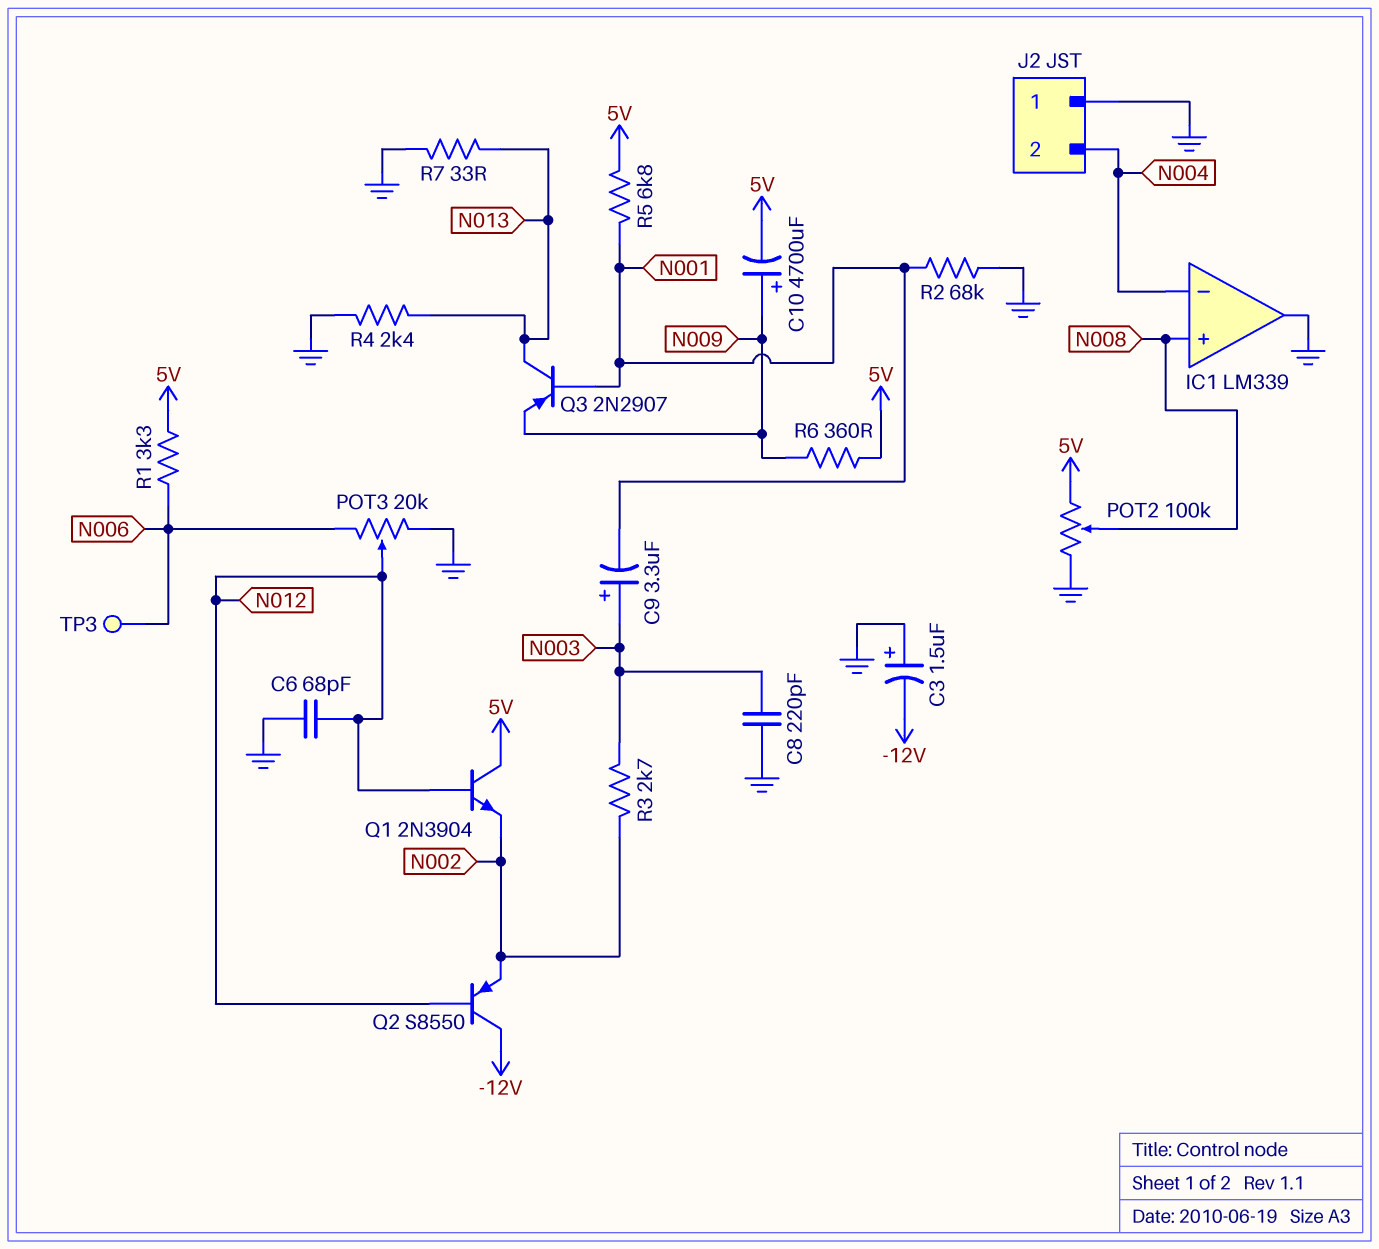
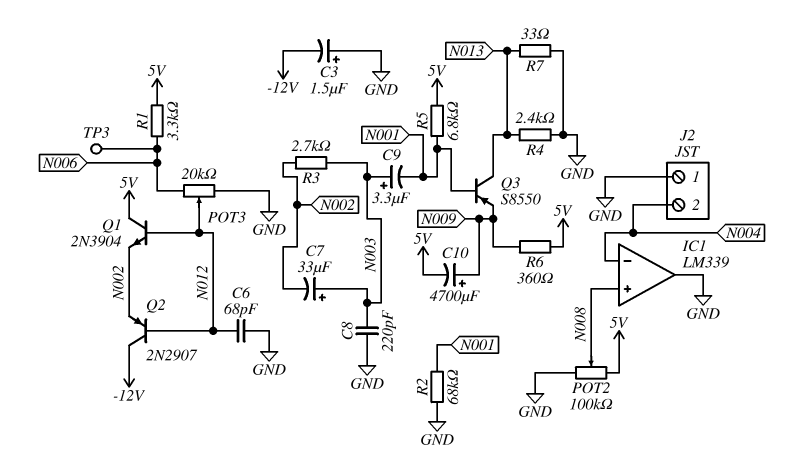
C7: none -> 33uF (plus N003, minus N002)
Q2: PNP S8550 (B N012, C -12V, E N002) -> PNP 2N2907 (B N012, C -12V, E N002)
Q3: PNP 2N2907 (B N001, C N013, E N009) -> PNP S8550 (B N001, C N013, E N009)

